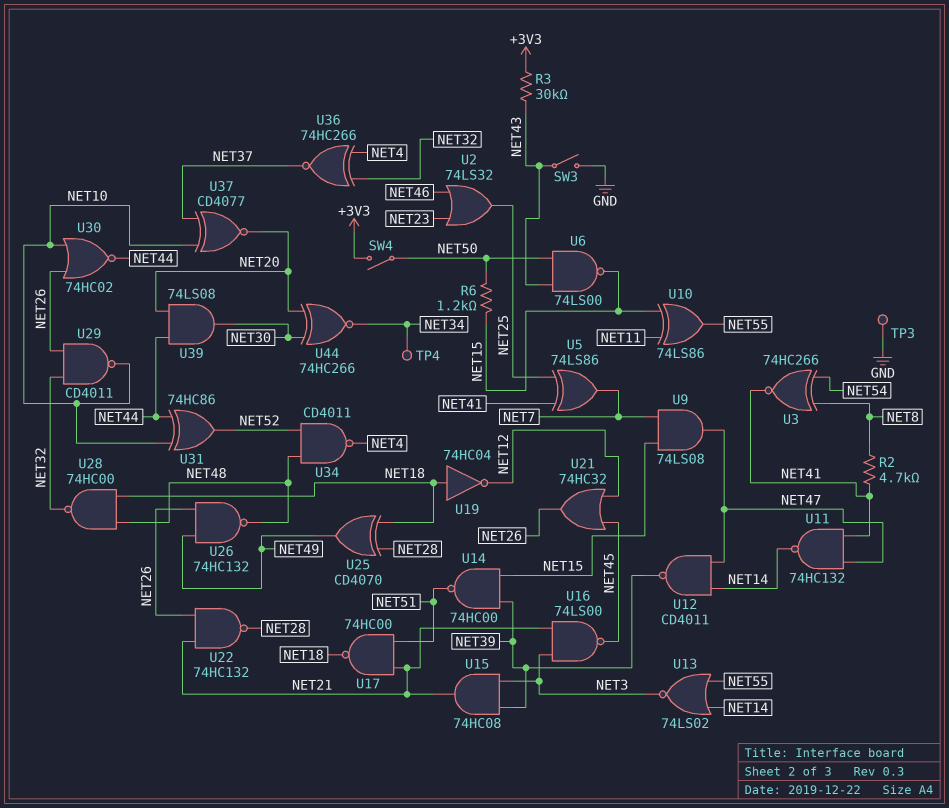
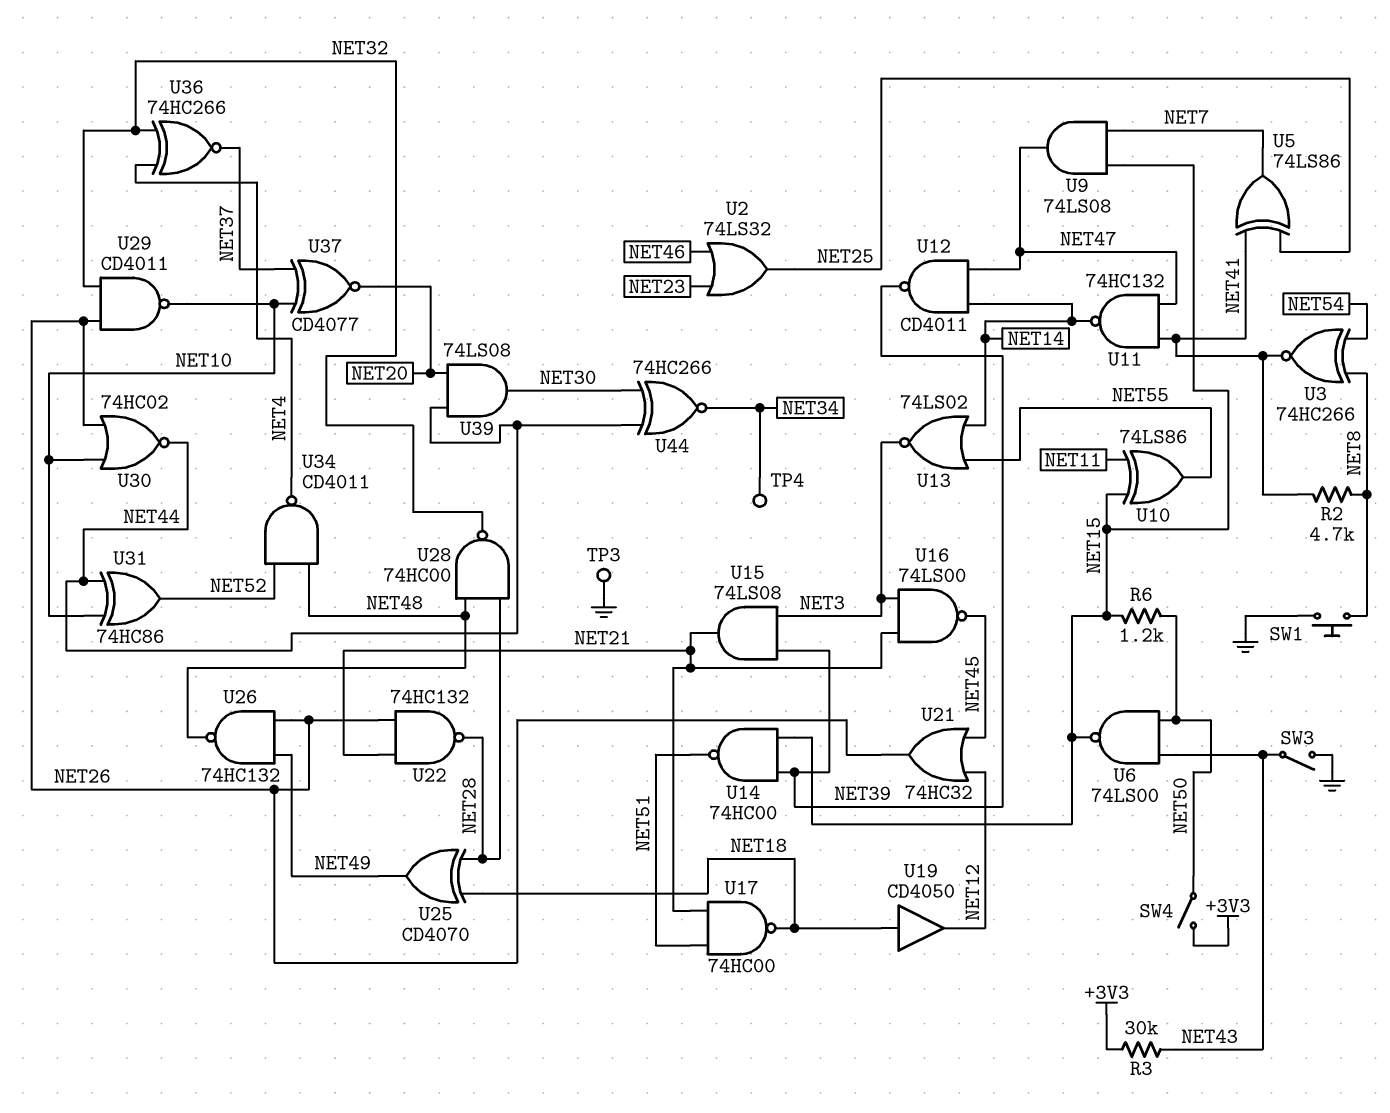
SW1: none -> button (GND, NET8)
U15: AND 74HC08 (in NET3, in NET39, out NET21) -> AND 74LS08 (in NET3, in NET39, out NET21)
U19: NOT 74HC04 (in NET18, out NET12) -> buffer CD4050 (in NET18, out NET12)
U28: NAND 74HC00 (in NET18, in NET48, out NET32) -> NAND 74HC00 (in NET28, in NET48, out NET32)
U44: XNOR 74HC266 (in NET20, in NET30, out NET34) -> XNOR 74HC266 (in NET30, in NET44, out NET34)

